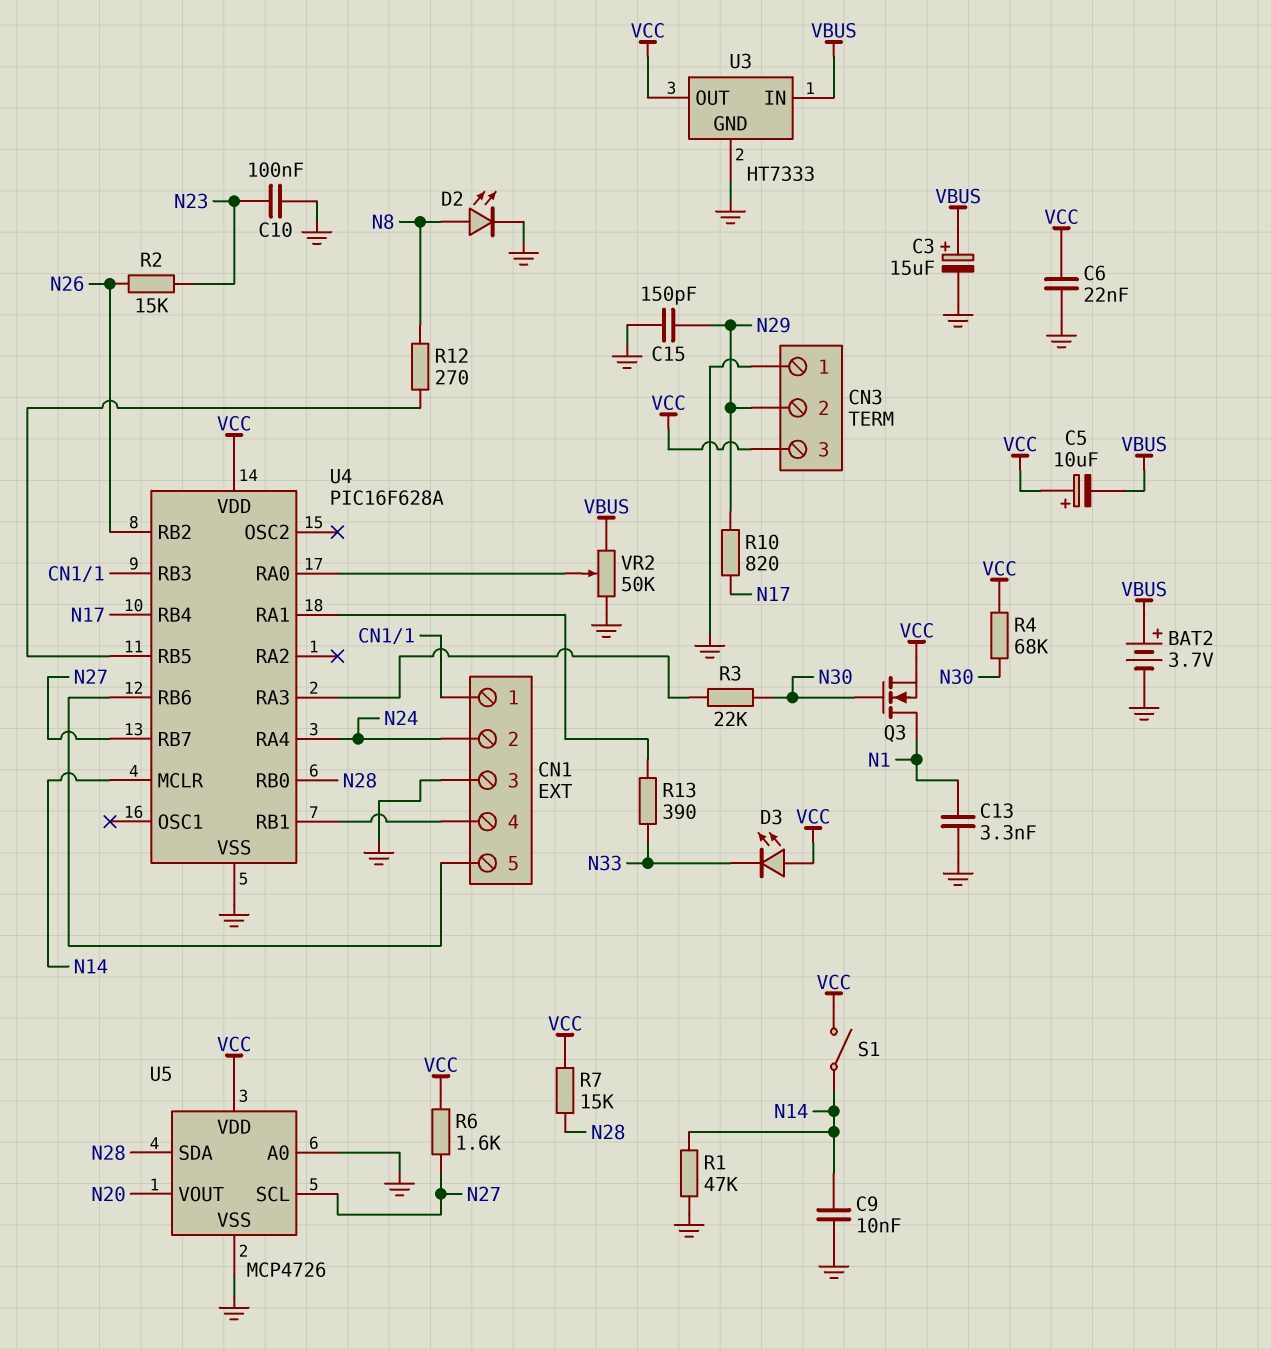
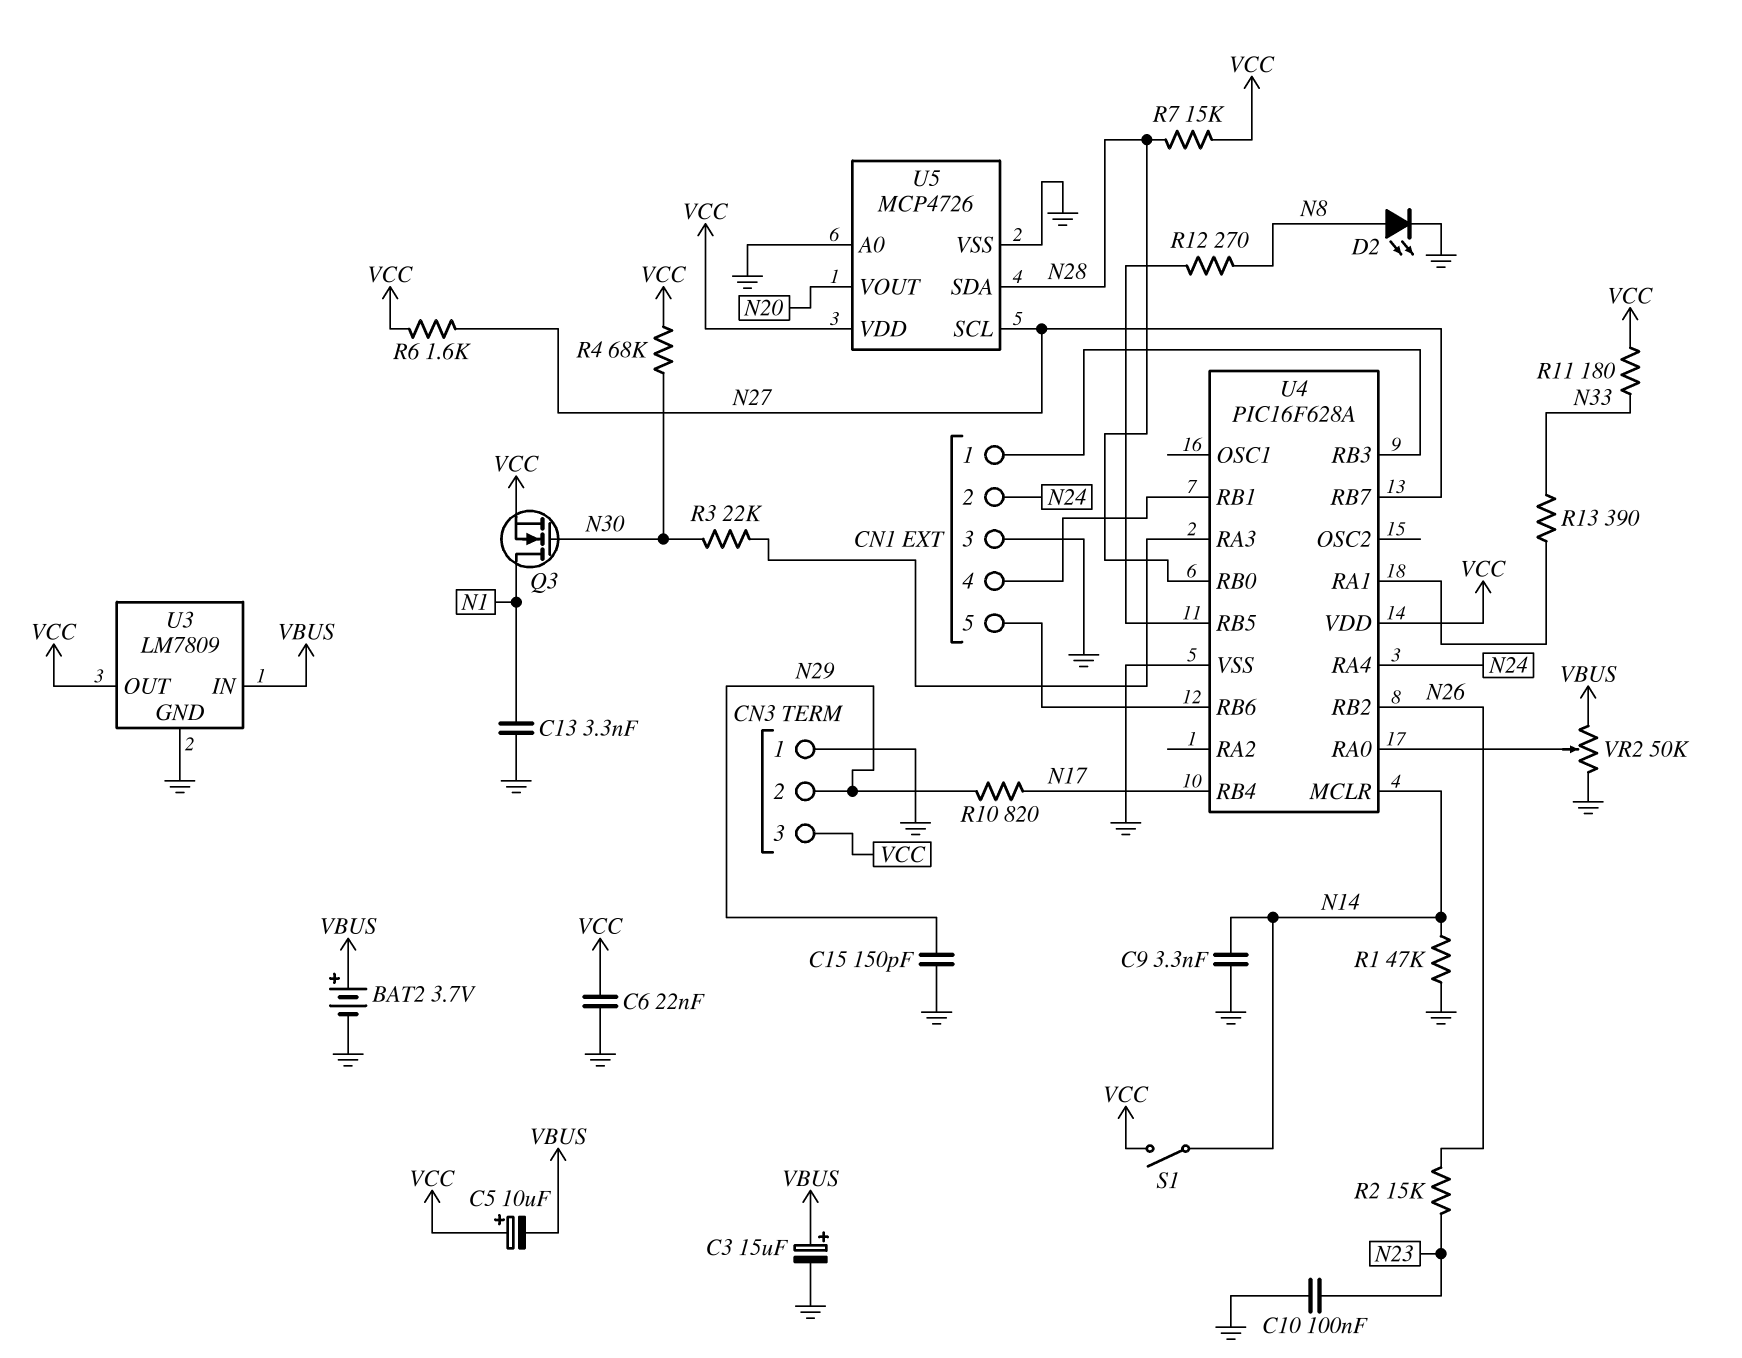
C9: 10nF (GND, N14) -> 3.3nF (GND, N14)
D3: LED (A VCC, K N33) -> none
R11: none -> 180 (N33, VCC)
U3: HT7333 -> LM7809

